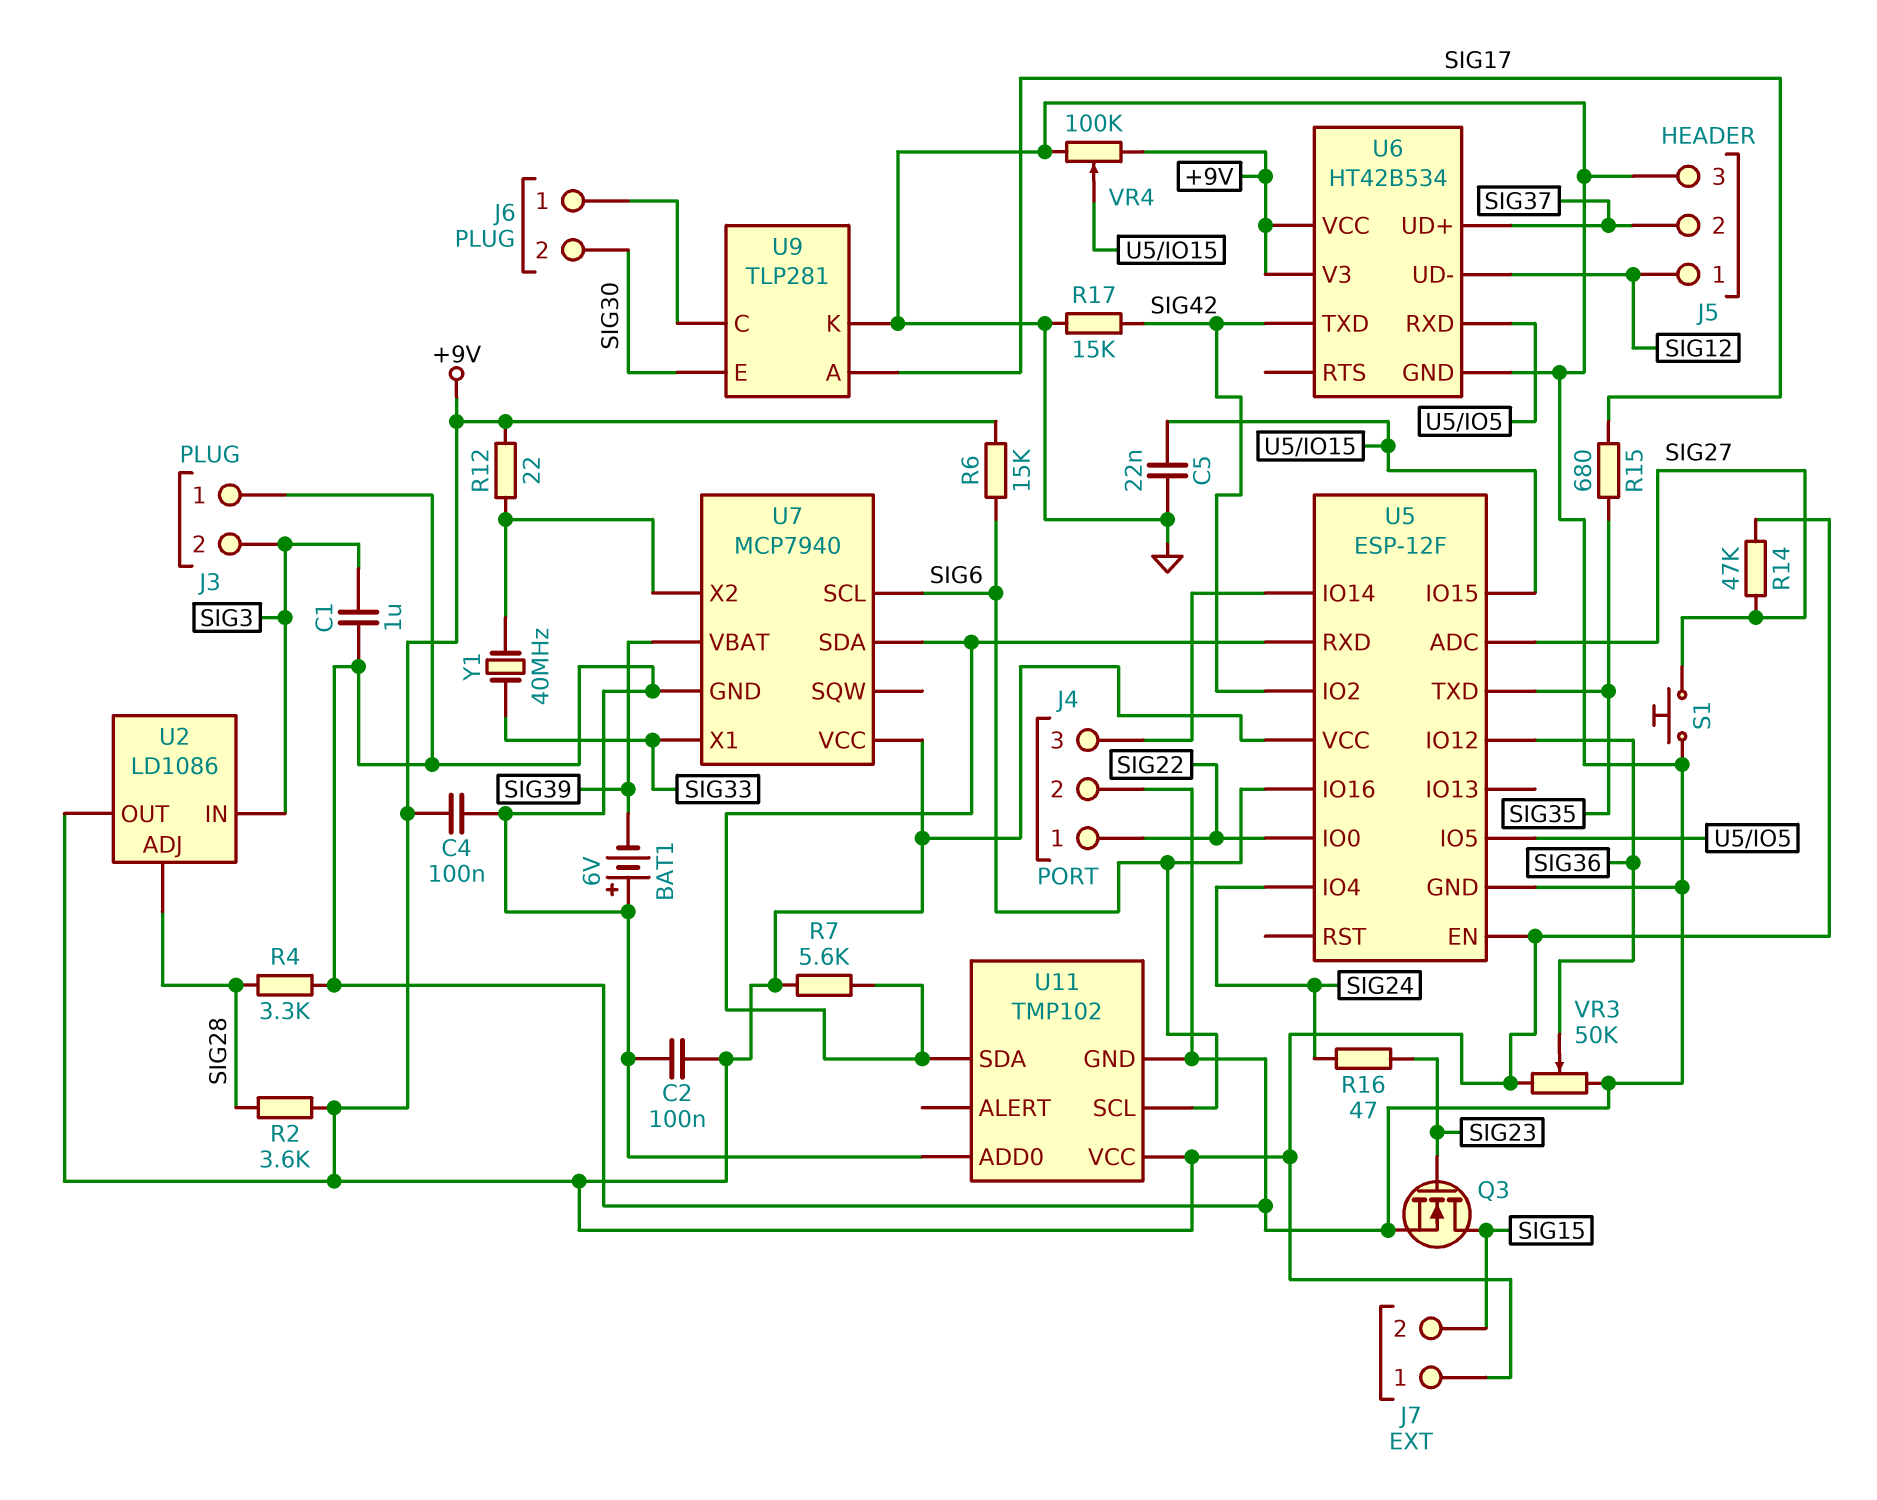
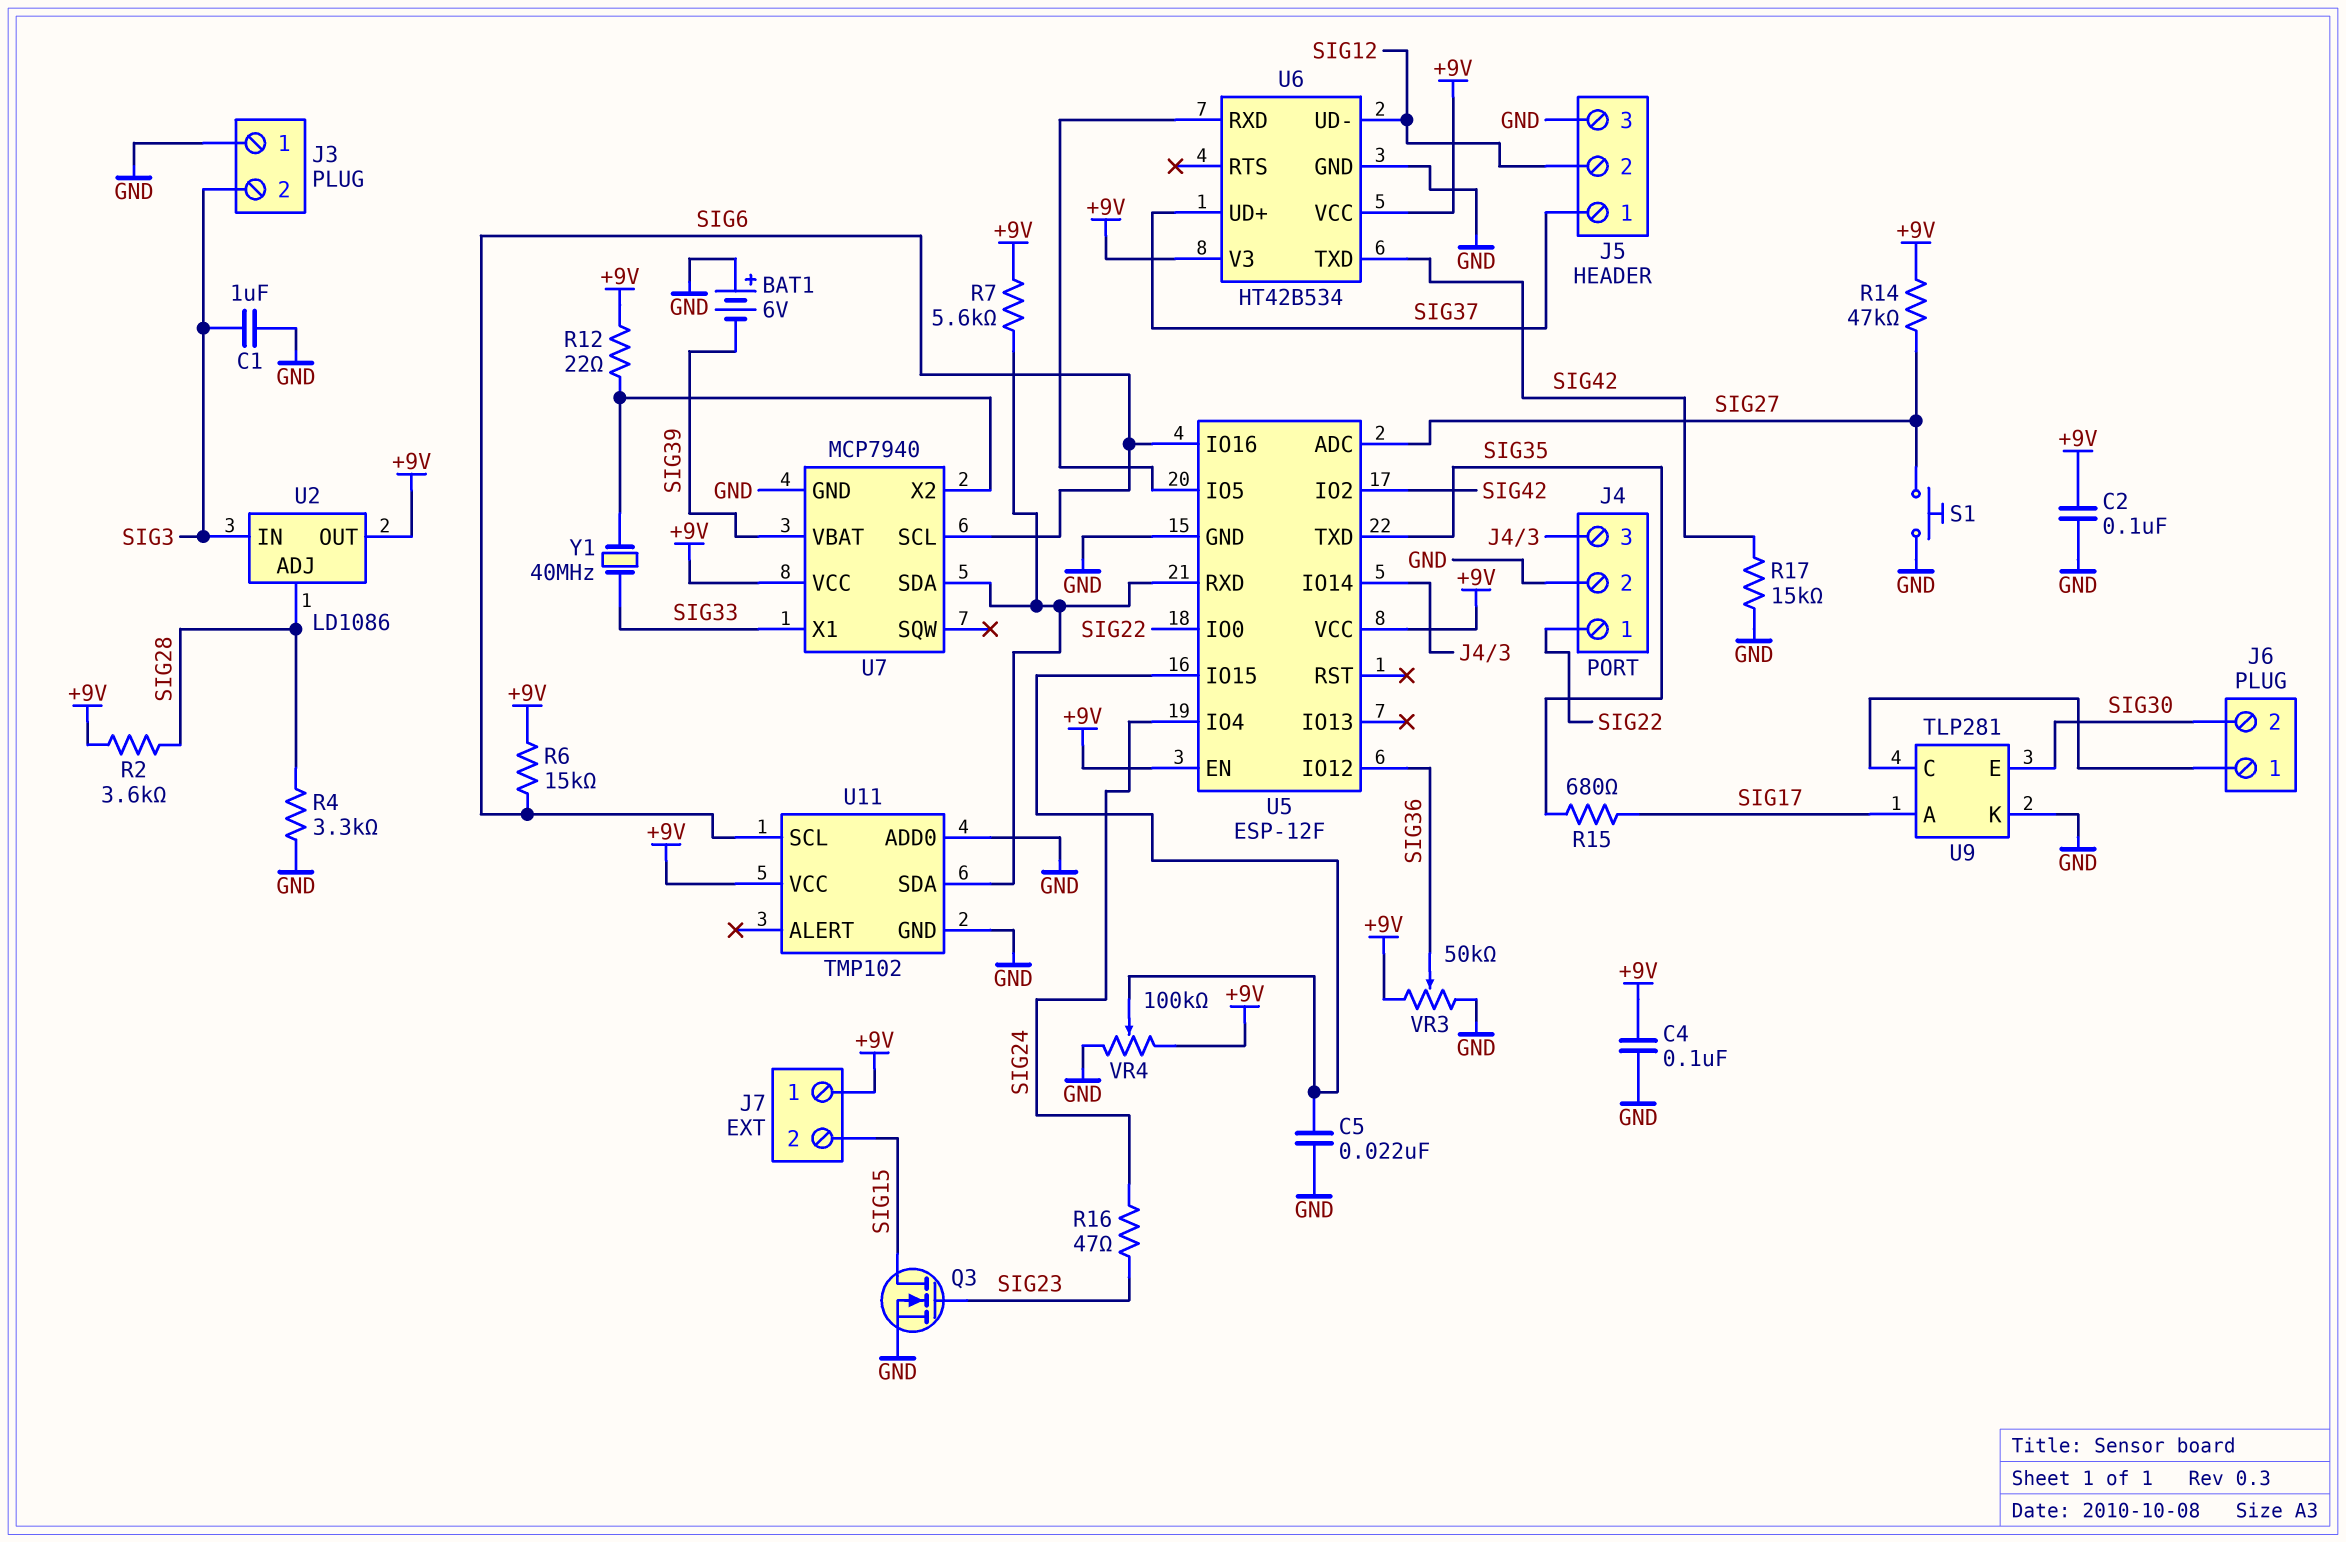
J5 pin 1: SIG12 -> SIG37
J5 pin 2: SIG37 -> SIG12

